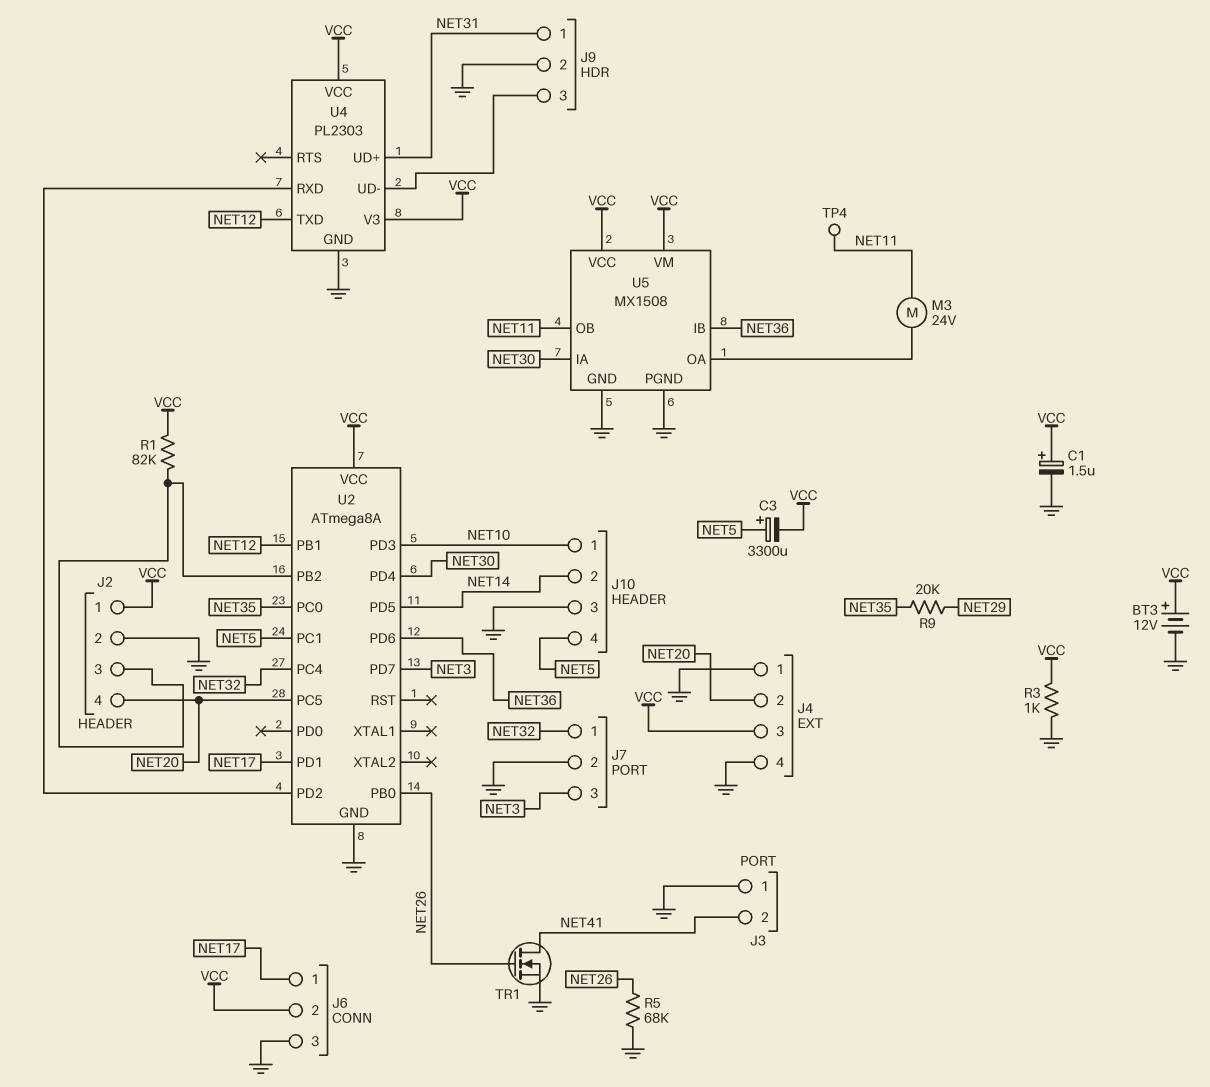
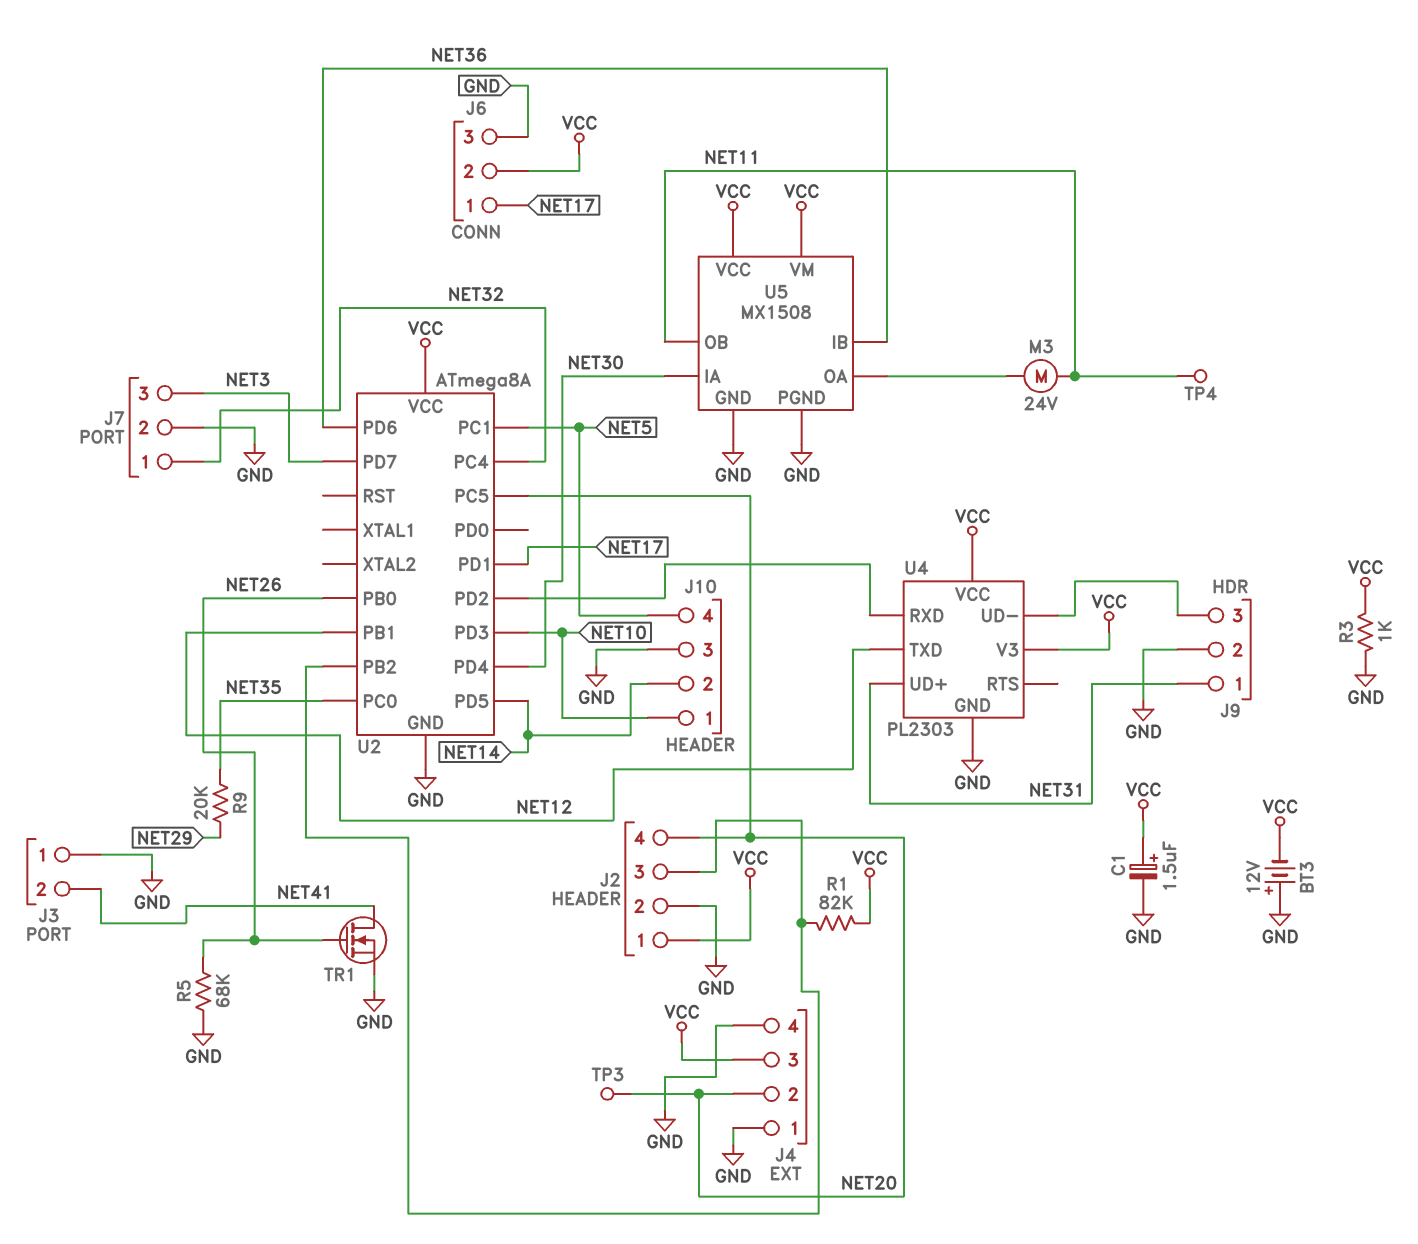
BT3: 12V (plus VCC, minus GND) -> 12V (plus GND, minus VCC)
C3: 3300uF (plus NET5, minus VCC) -> none
TP3: none -> test point (NET20)

